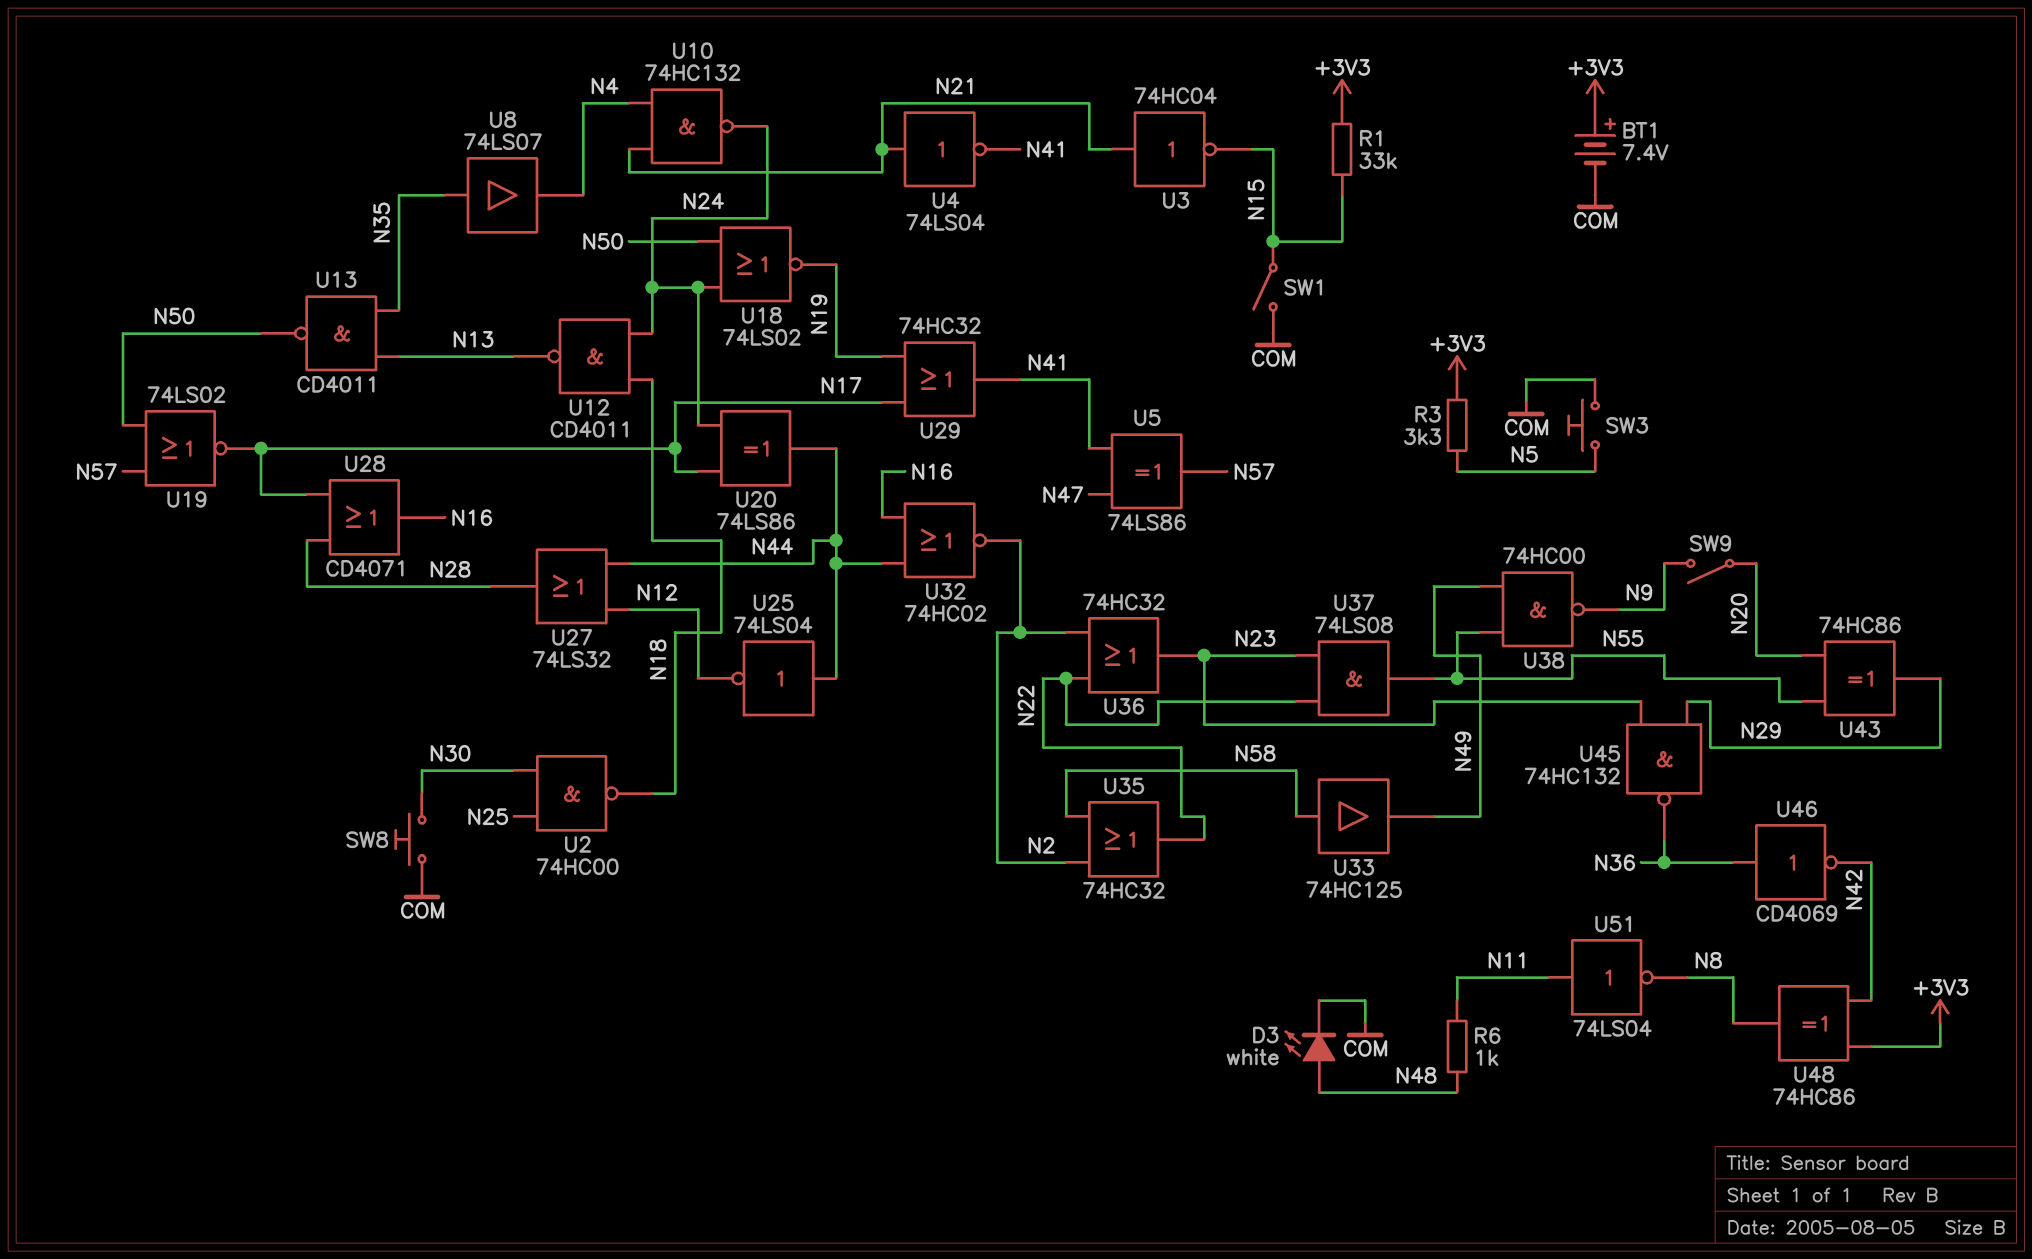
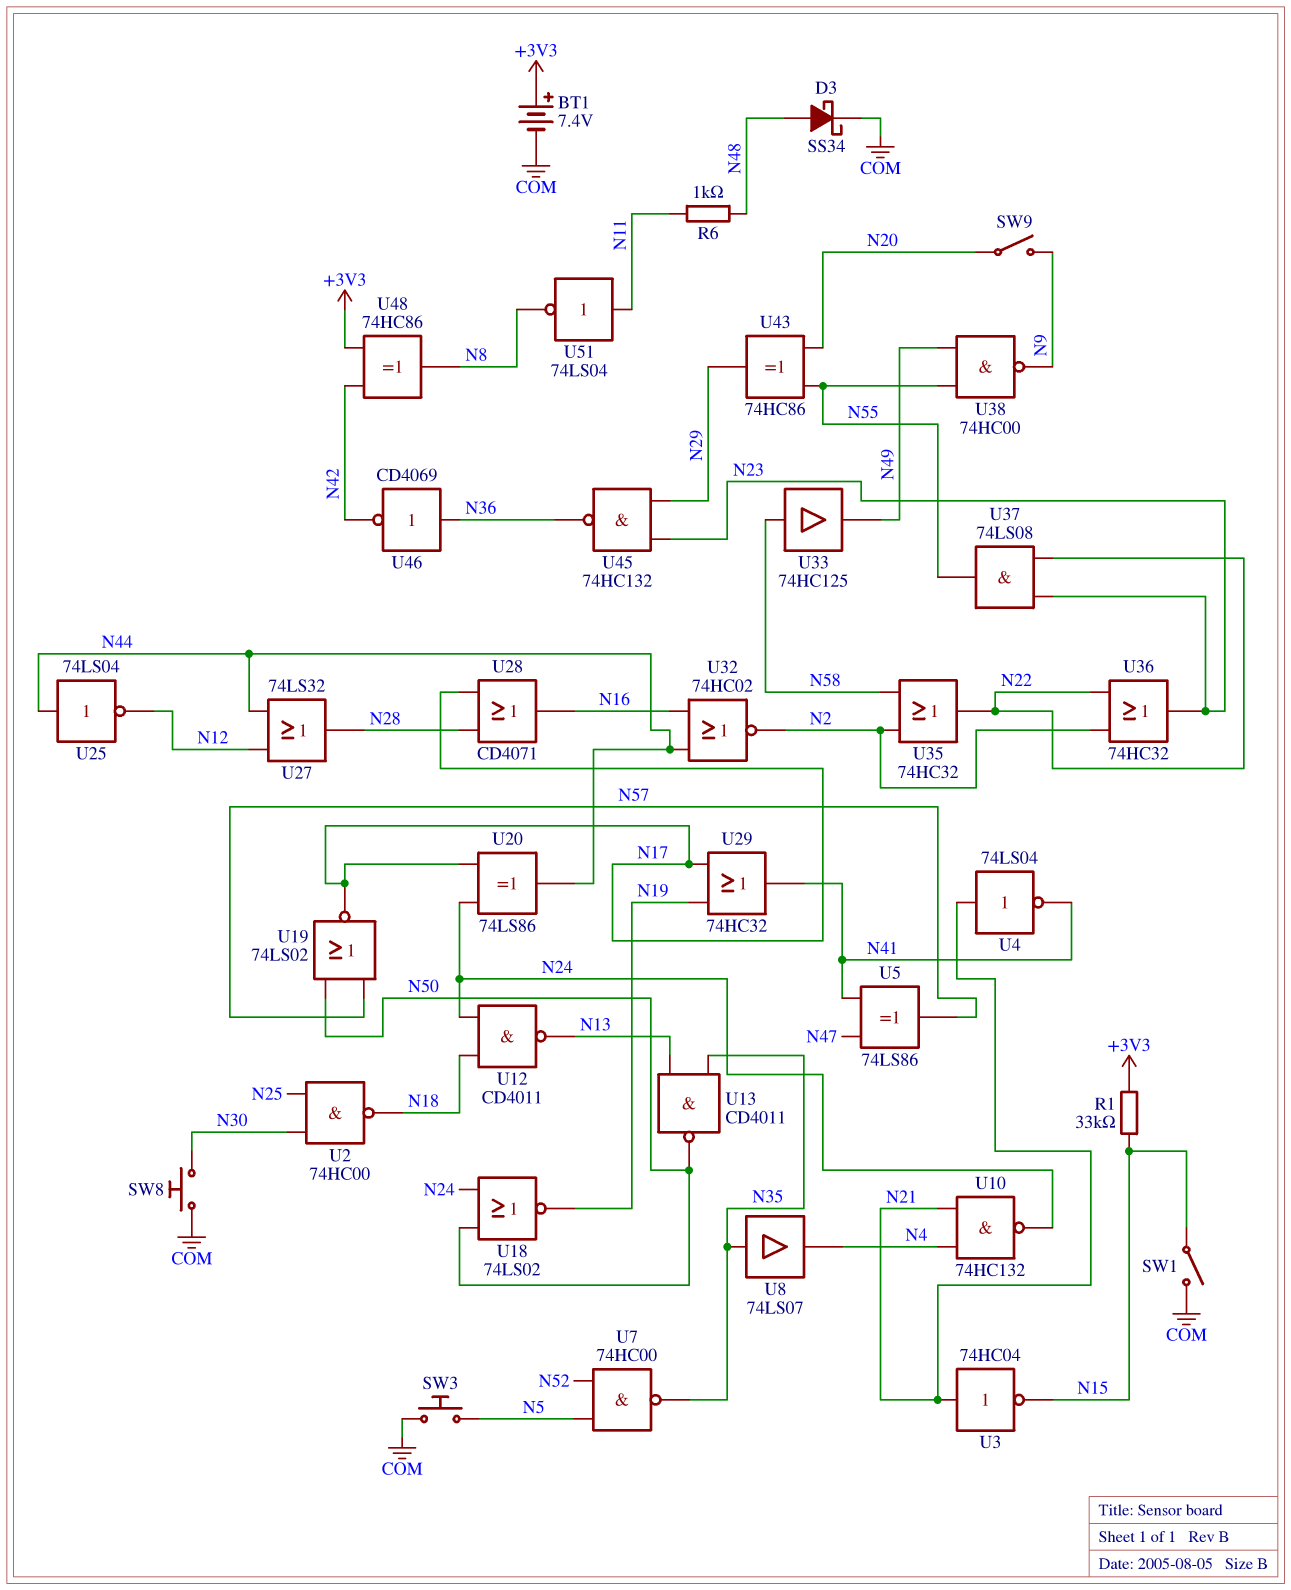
D3: LED white (A N48, K COM) -> schottky SS34 (A N48, K COM)
R3: 3.3k (+3V3, N5) -> none
U7: none -> NAND 74HC00 (in N5, in N52, out N35)

